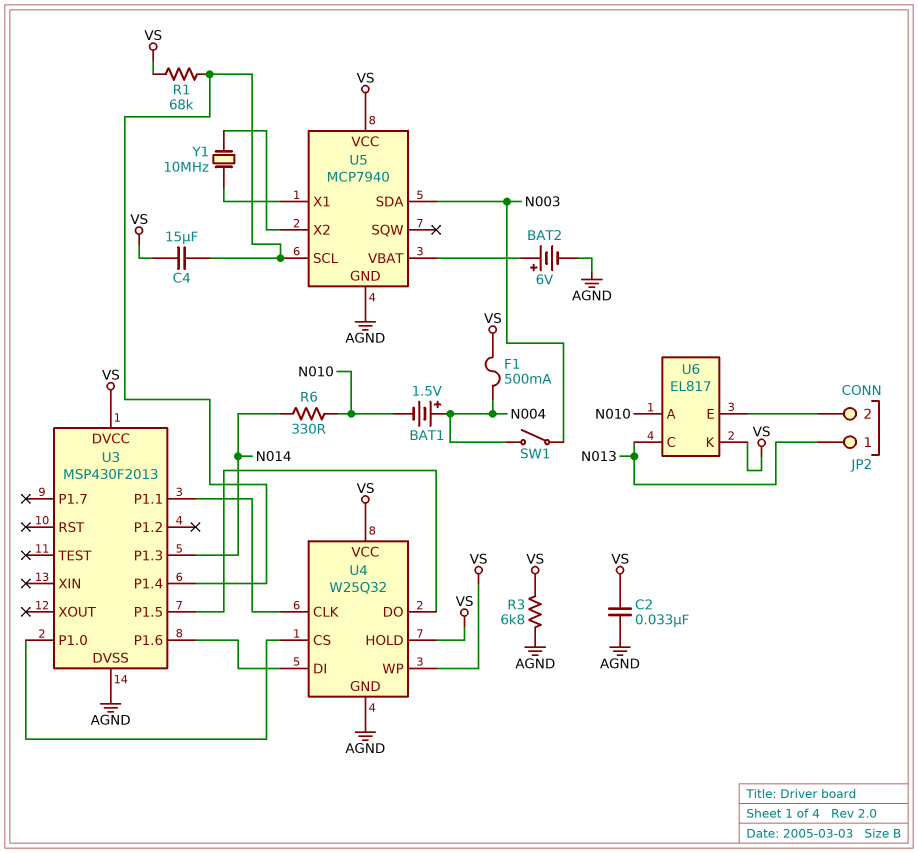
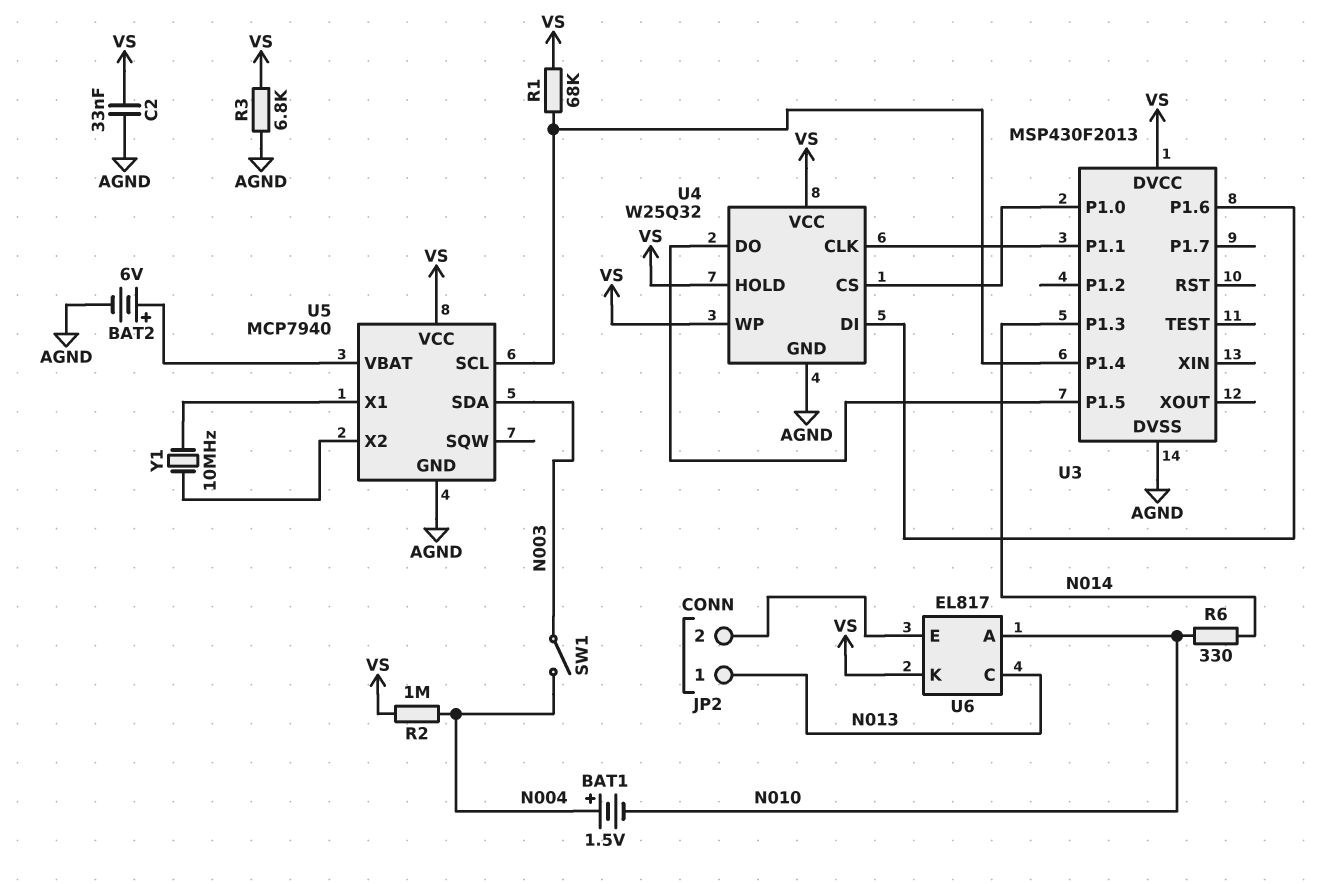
C4: 15uF (U3/P1.4, VS) -> none
F1: 500mA (N004, VS) -> none
R2: none -> 1M (N004, VS)

